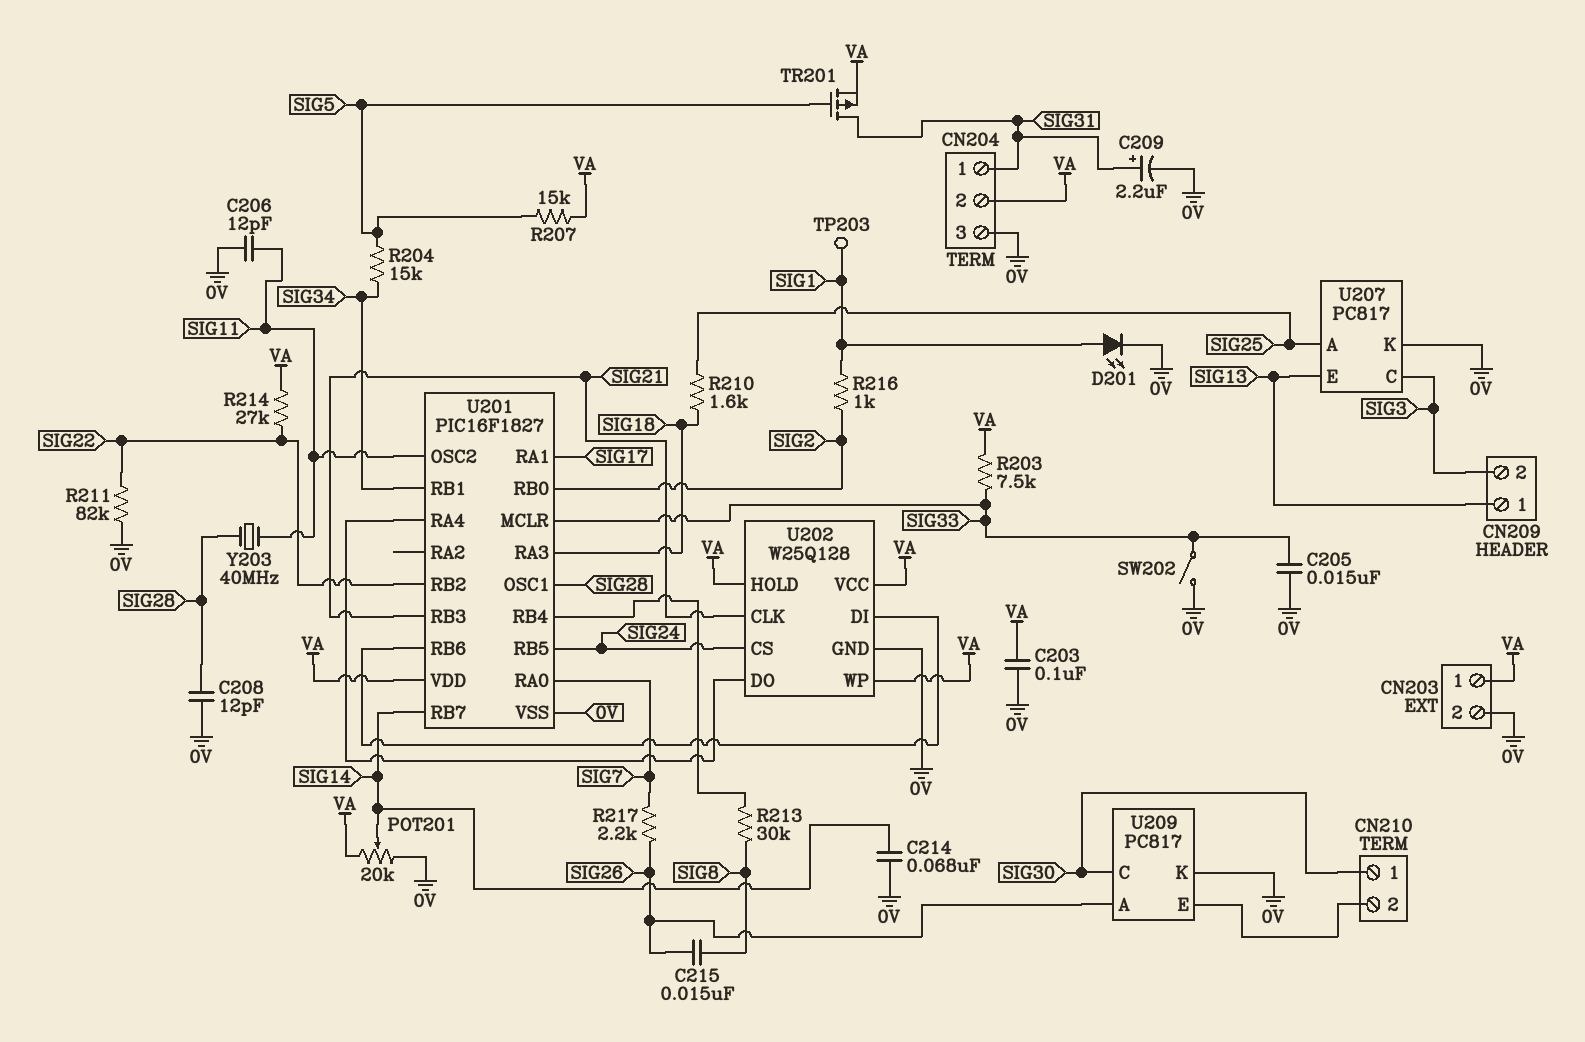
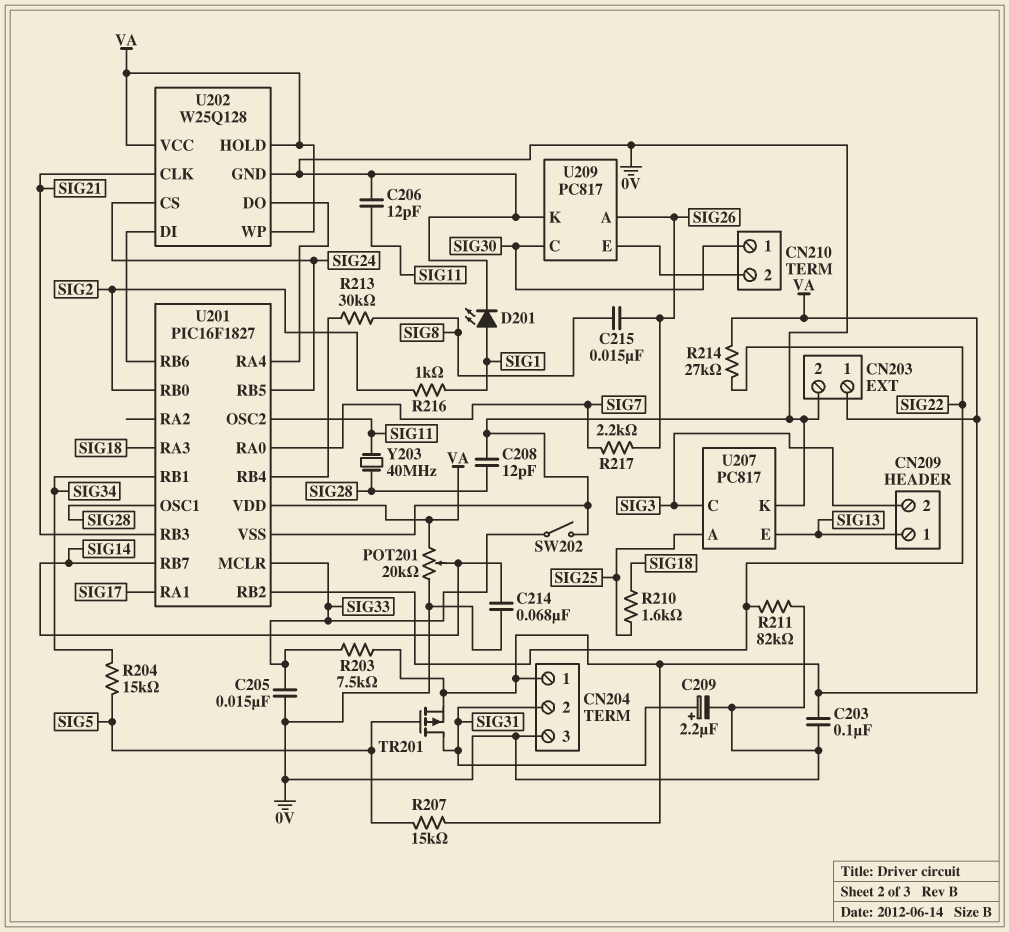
CN204 pin 1: SIG31 -> VA
CN204 pin 2: VA -> SIG31
TP203: test point (SIG1) -> none

